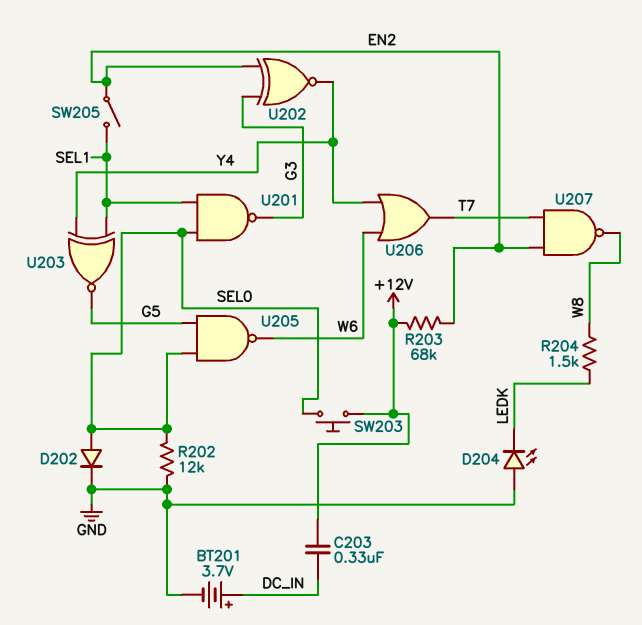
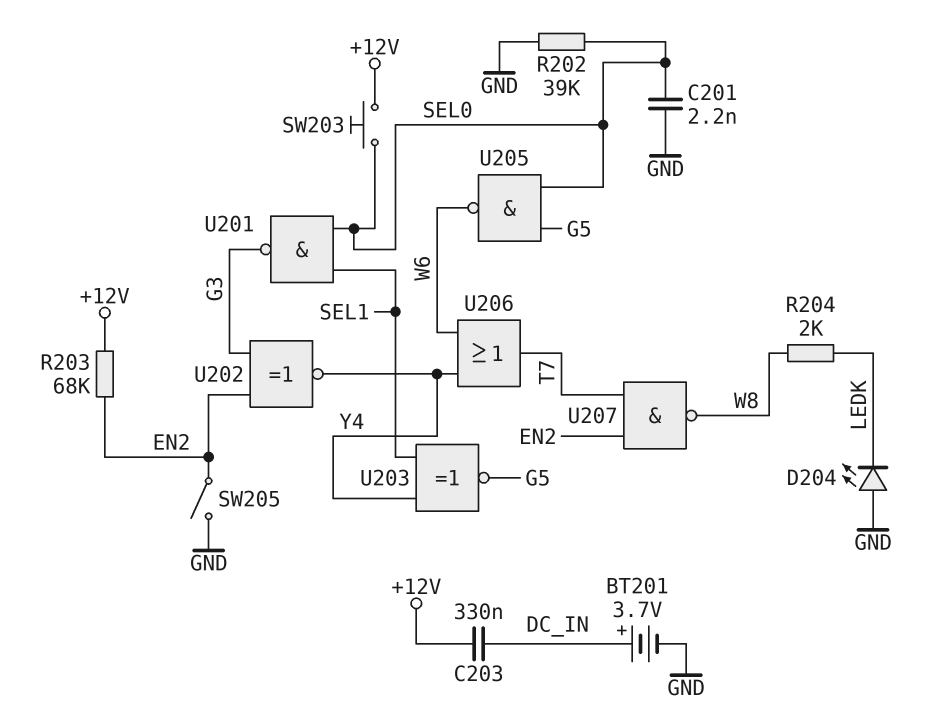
C201: none -> 2.2nF (GND, SEL0)
D202: diode (A SEL0, K GND) -> none
R202: 12k (GND, SEL0) -> 39k (GND, SEL0)
R204: 1.5k (LEDK, W8) -> 2k (LEDK, W8)
SW205: switch (EN2, SEL1) -> switch (EN2, GND)

